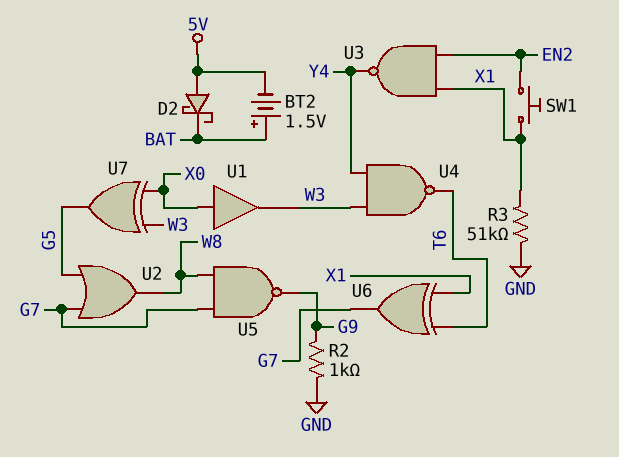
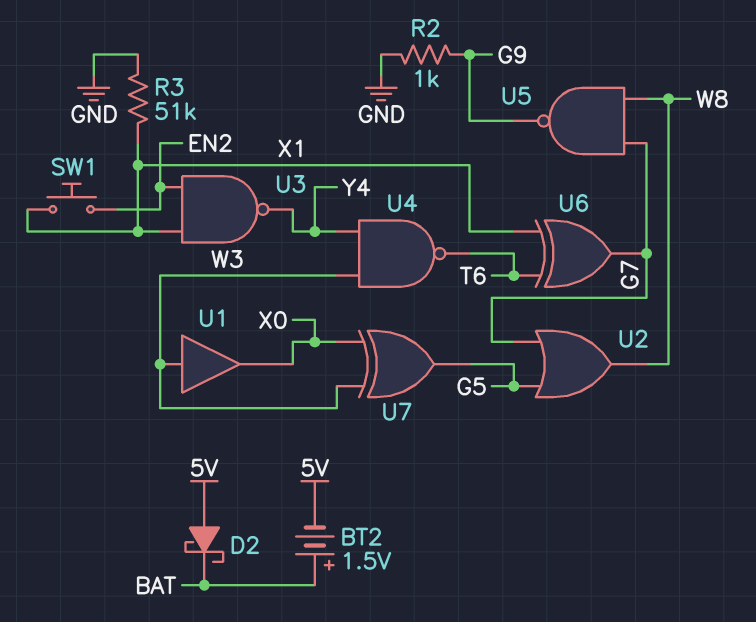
U1: buffer (in X0, out W3) -> buffer (in W3, out X0)

